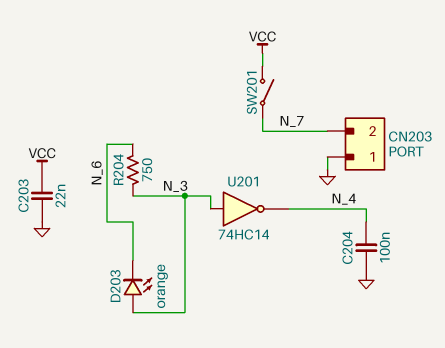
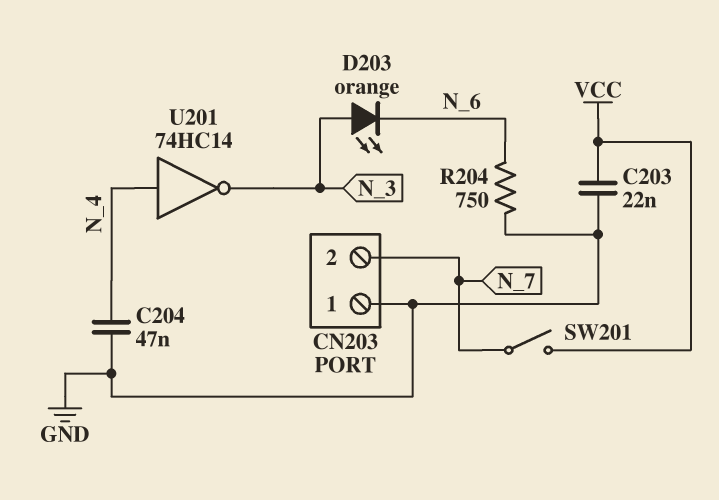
C204: 100nF (GND, N_4) -> 47nF (GND, N_4)
R204: 750 (N_3, N_6) -> 750 (GND, N_6)
U201: NOT 74HC14 (in N_3, out N_4) -> NOT 74HC14 (in N_4, out N_3)

